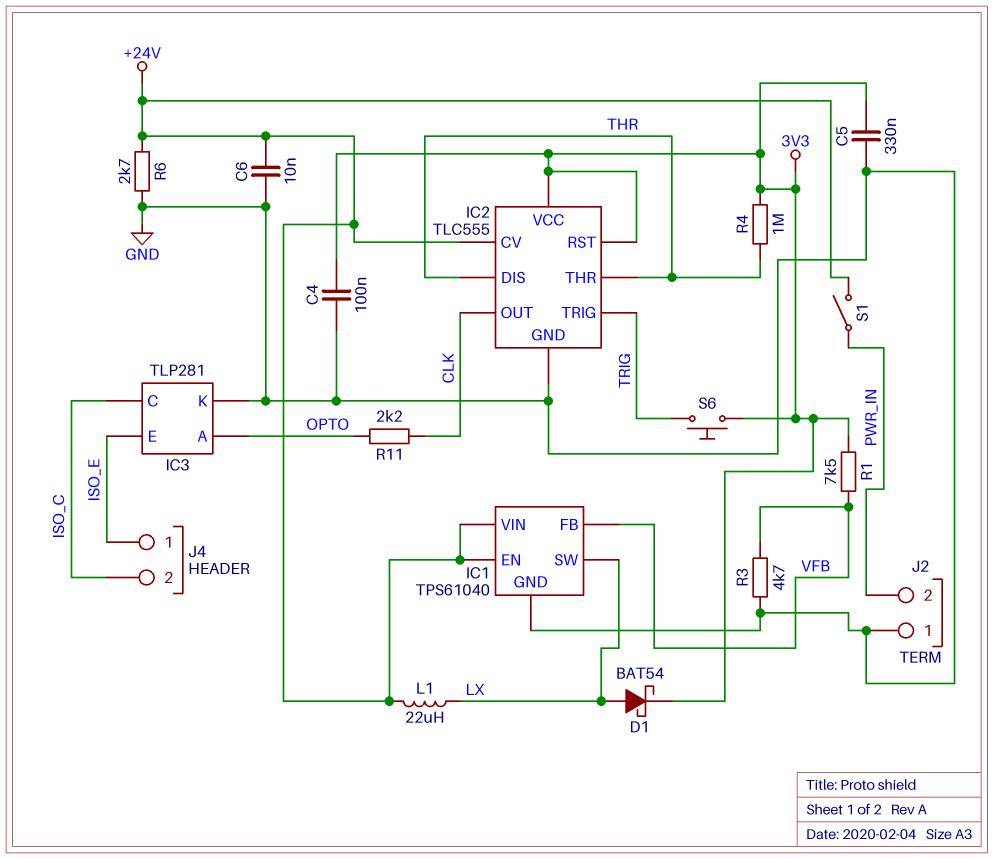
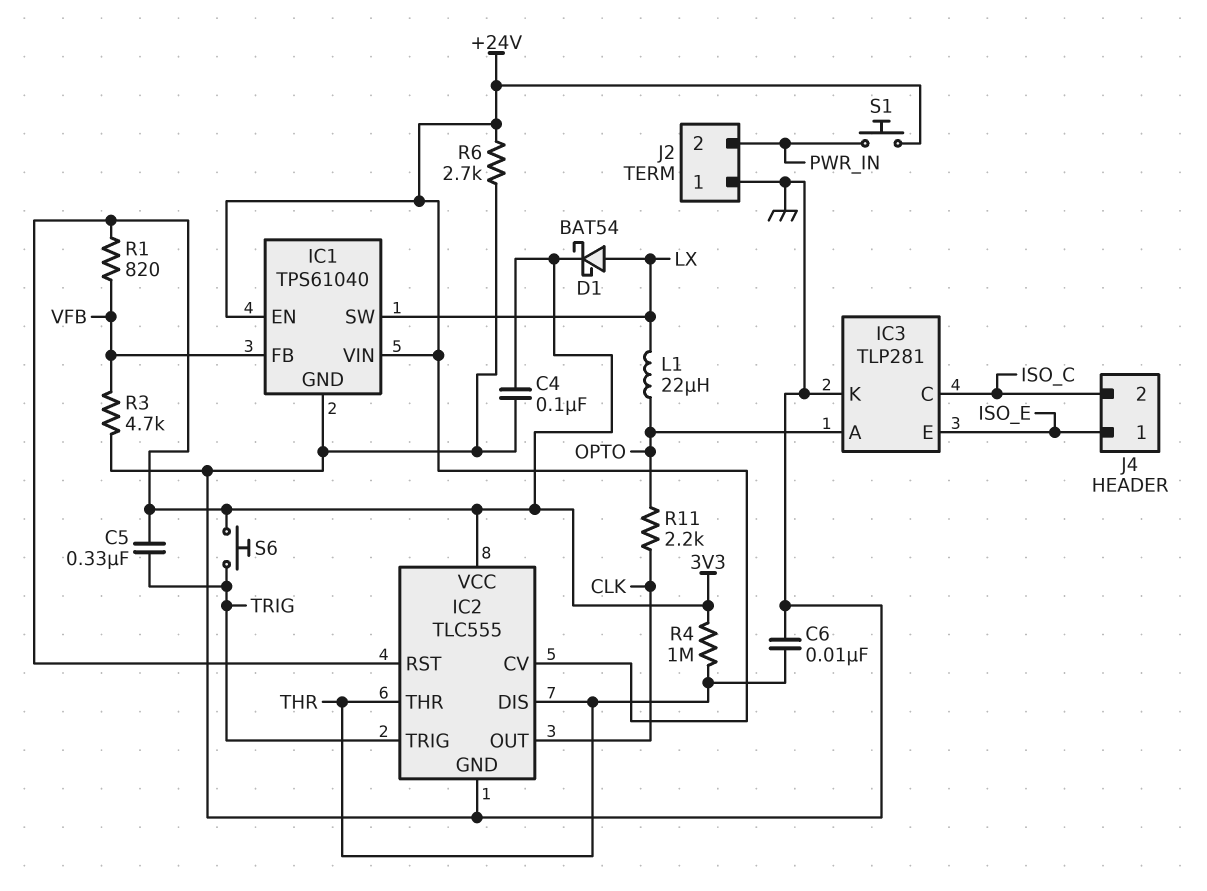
C5: 330nF (3V3, GND) -> 330nF (3V3, TRIG)
C6: 10nF (+24V, GND) -> 10nF (GND, THR)
L1: 22uH (+24V, LX) -> 22uH (LX, OPTO)
R1: 7.5k (3V3, VFB) -> 820 (3V3, VFB)
S1: switch (+24V, PWR_IN) -> button (+24V, PWR_IN)

